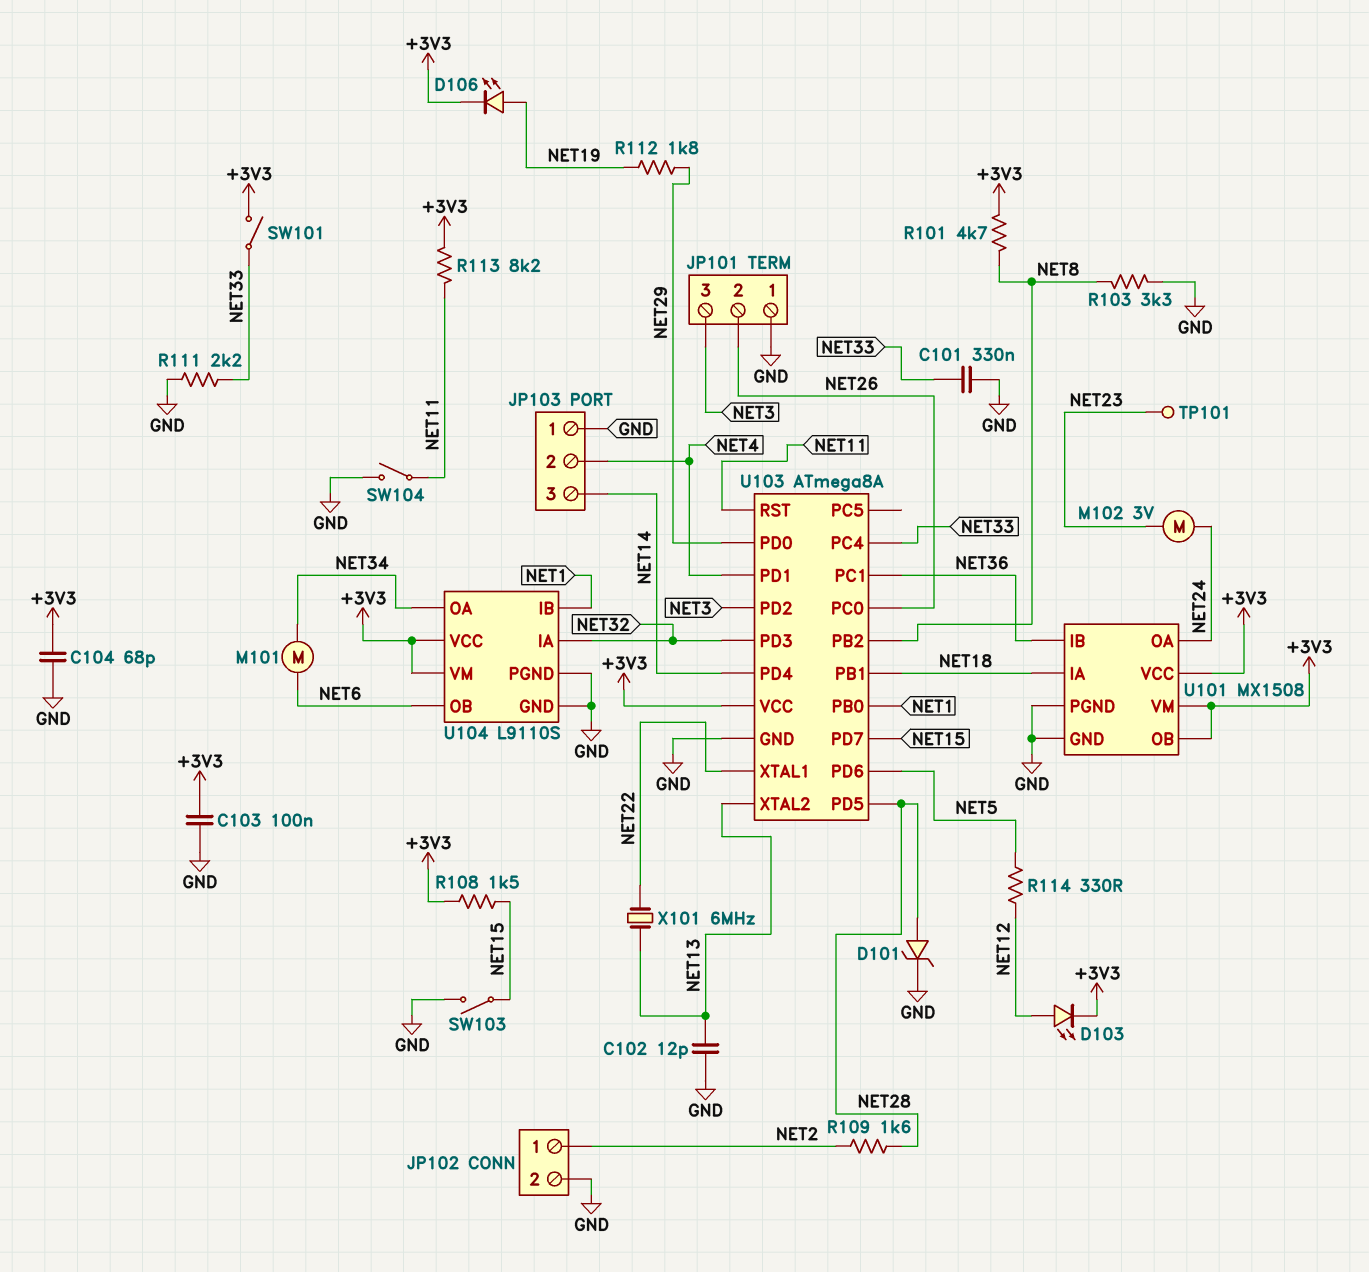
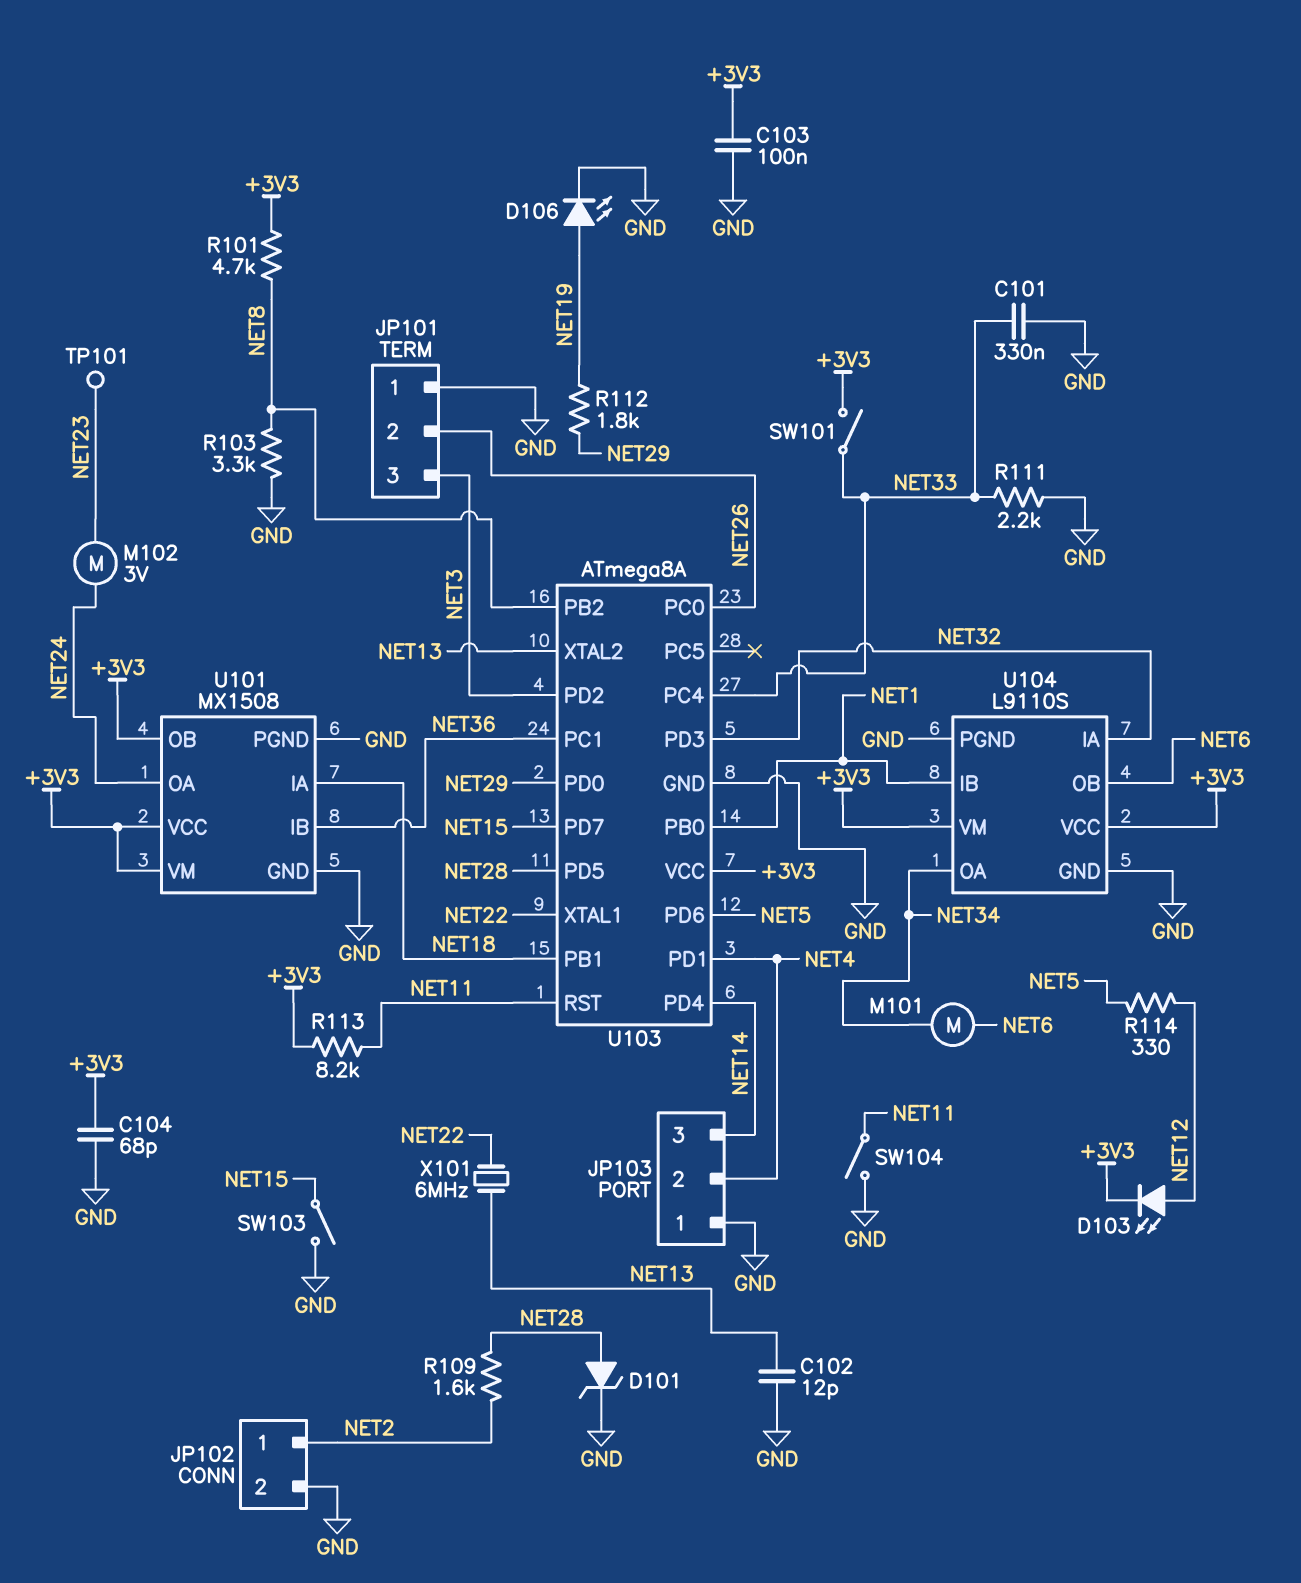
D106: LED (A NET19, K +3V3) -> LED (A NET19, K GND)
R108: 1.5k (+3V3, NET15) -> none

